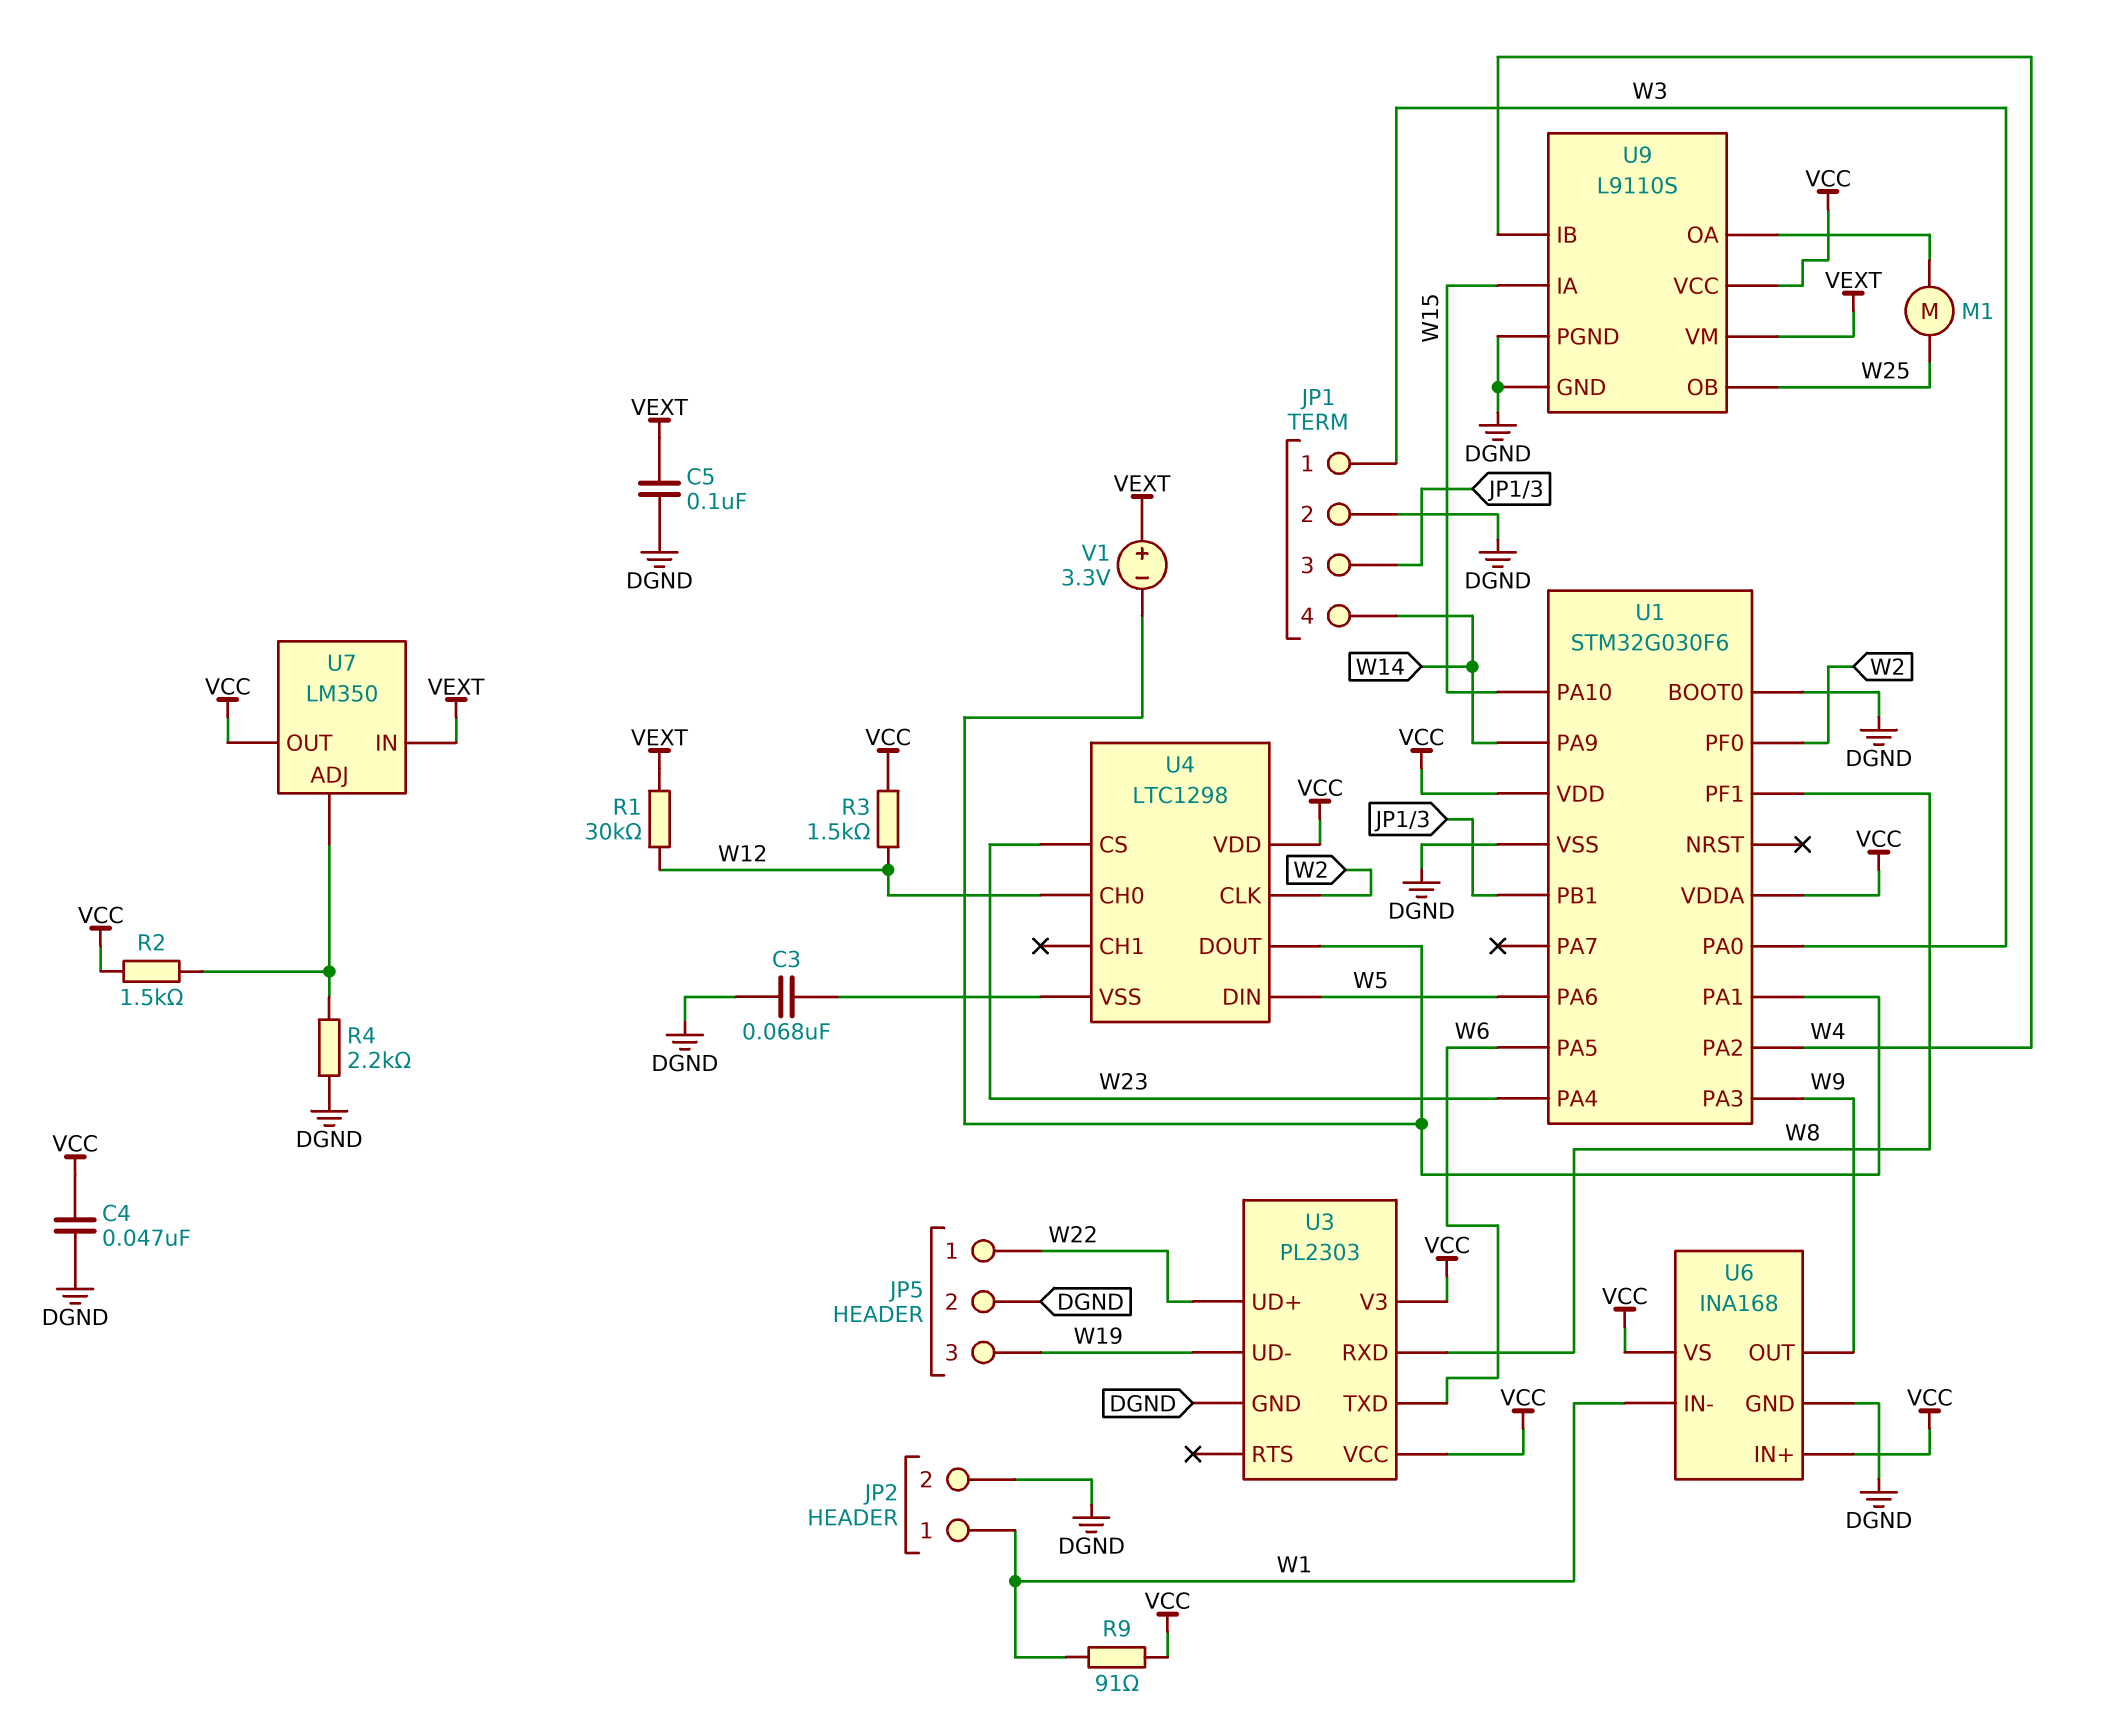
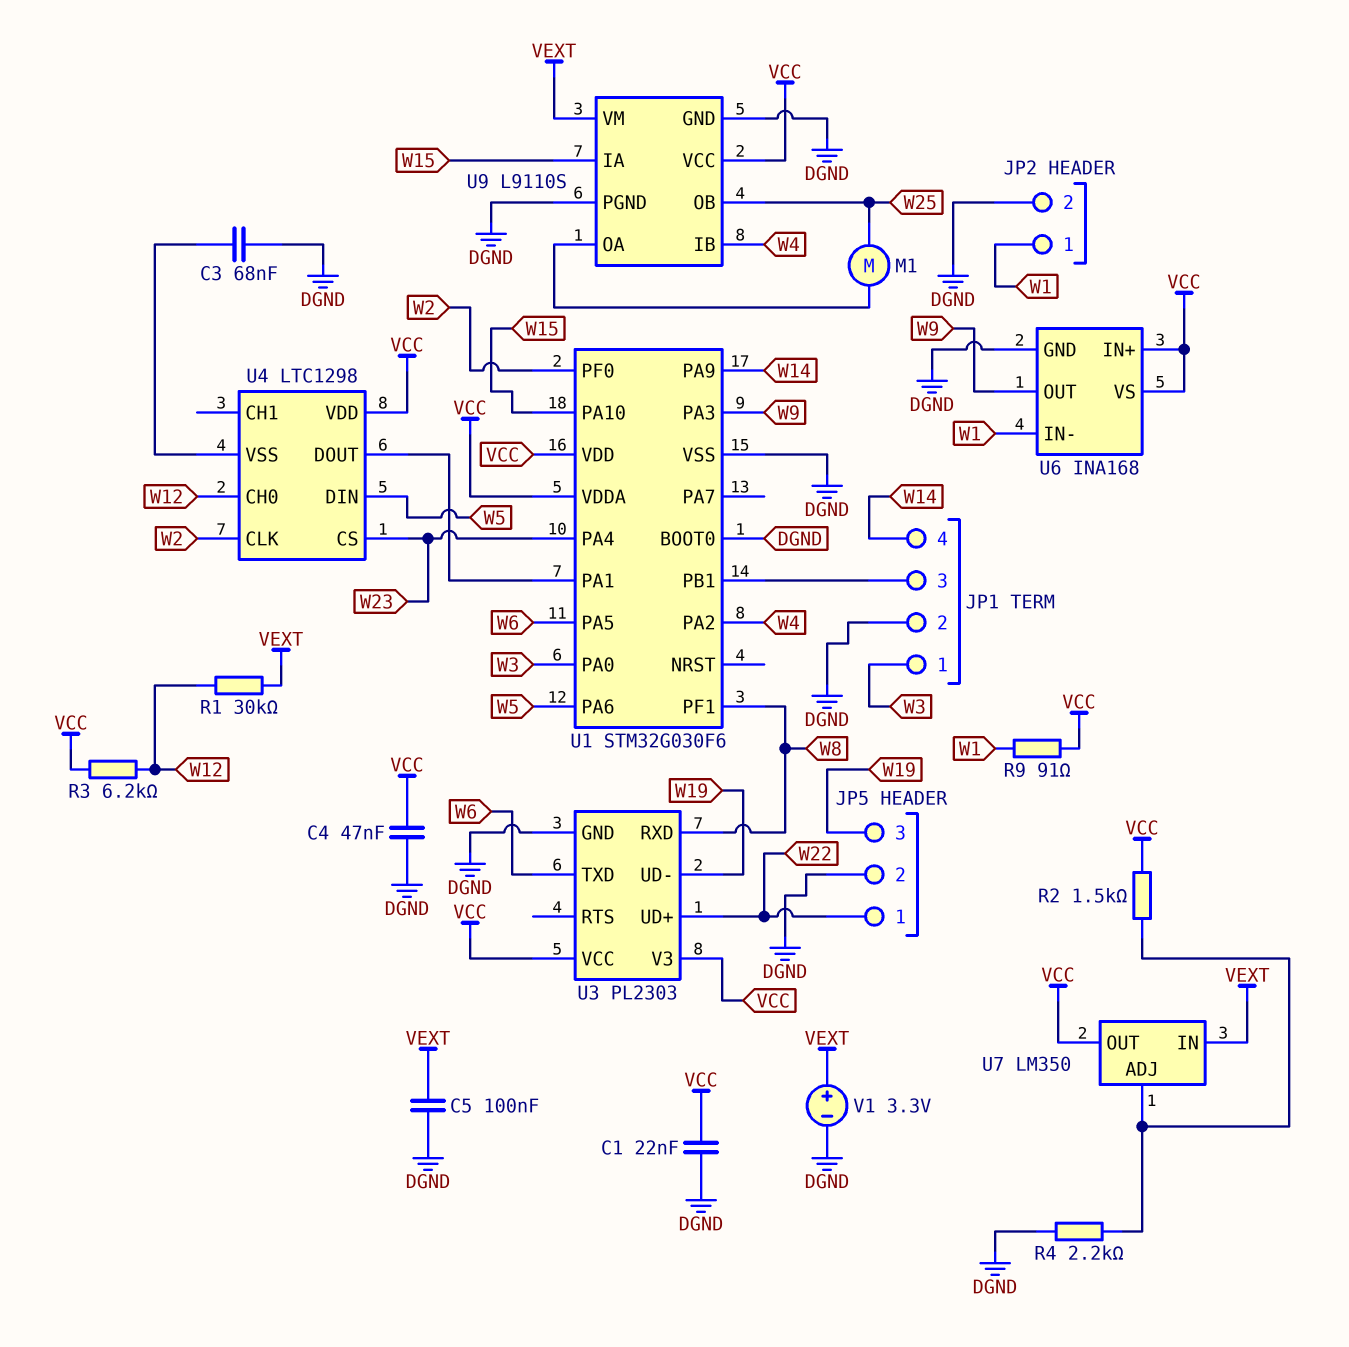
C1: none -> 22nF (DGND, VCC)
R3: 1.5k (VCC, W12) -> 6.2k (VCC, W12)
V1: 3.3V (plus VEXT, minus U1/PA1) -> 3.3V (plus VEXT, minus DGND)

